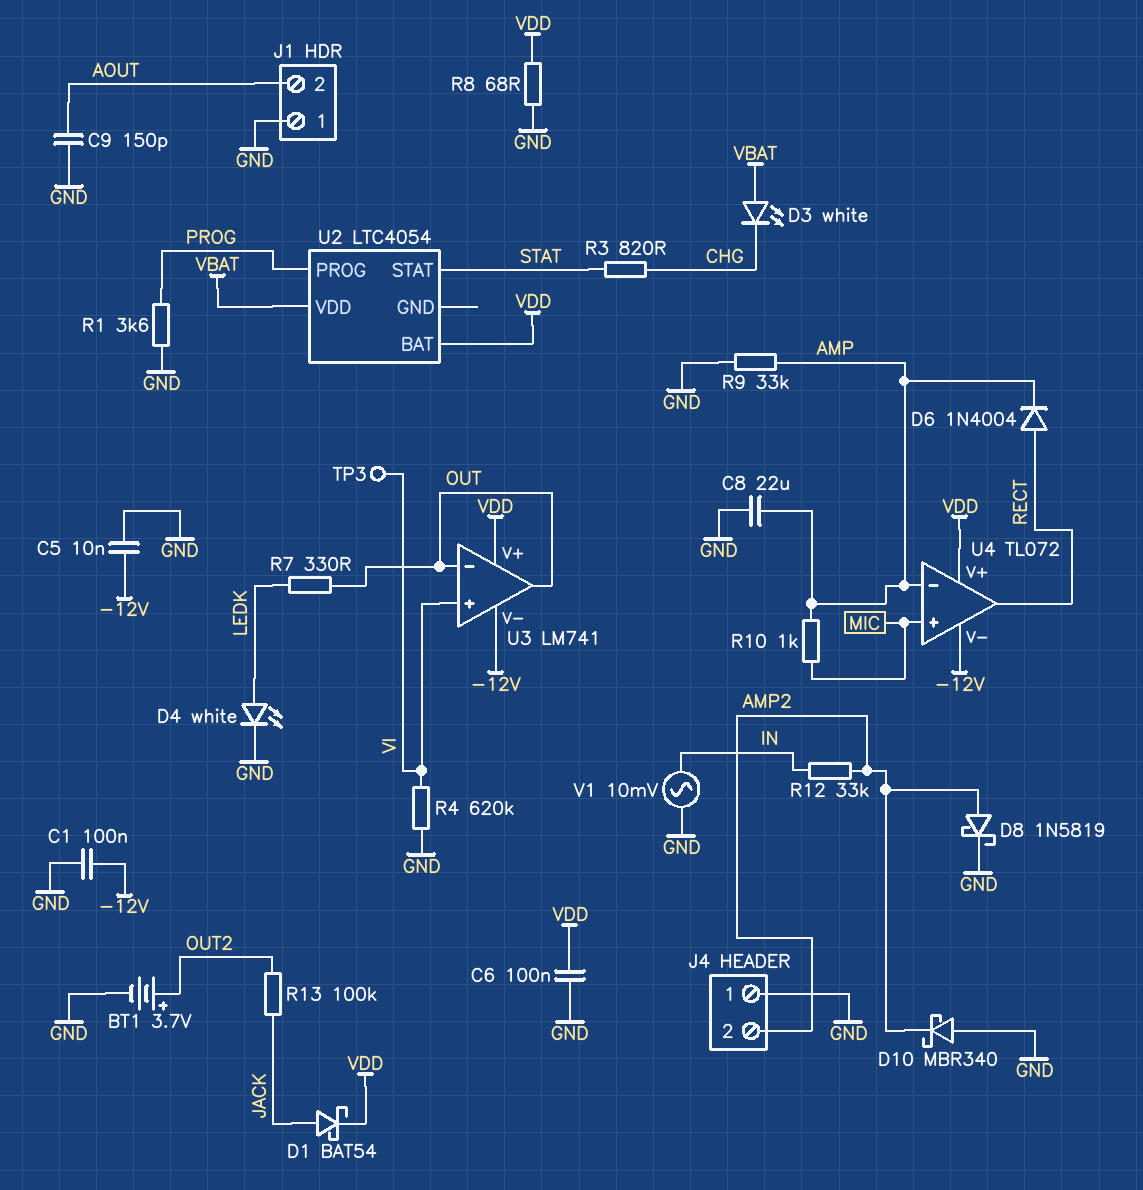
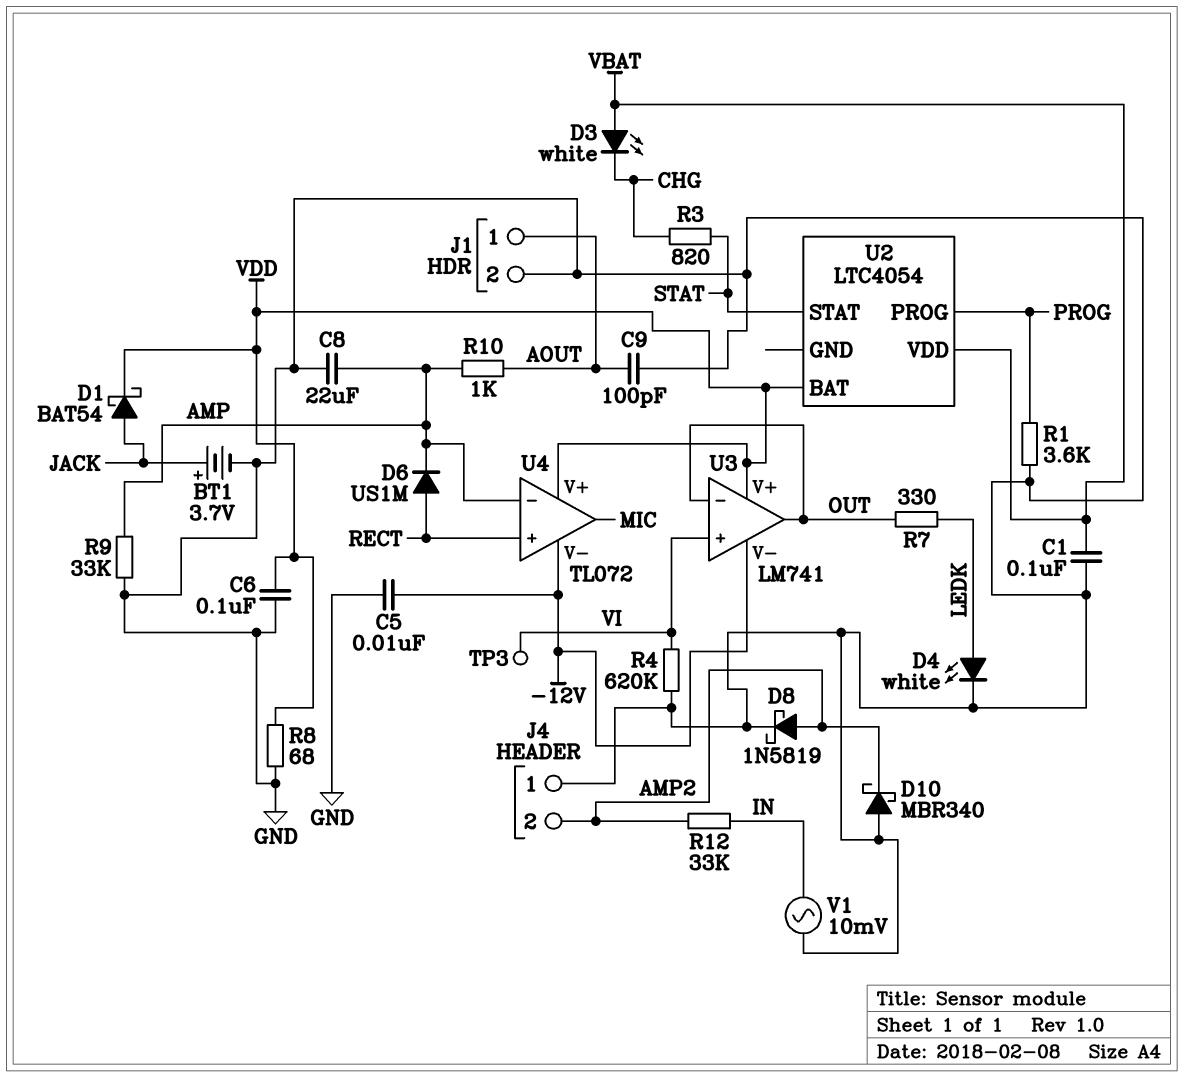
BT1: 3.7V (plus OUT2, minus GND) -> 3.7V (plus JACK, minus GND)
C1: 100nF (-12V, GND) -> 100nF (GND, VBAT)
C9: 150pF (AOUT, GND) -> 100pF (AOUT, GND)
D6: diode 1N4004 (A RECT, K AMP) -> diode US1M (A RECT, K AMP)
J1 pin 1: GND -> AOUT
J1 pin 2: AOUT -> GND
R10: 1k (AMP, MIC) -> 1k (AMP, AOUT)
R13: 100k (JACK, OUT2) -> none
U4 pin in+: MIC -> RECT
U4 pin out: RECT -> MIC

